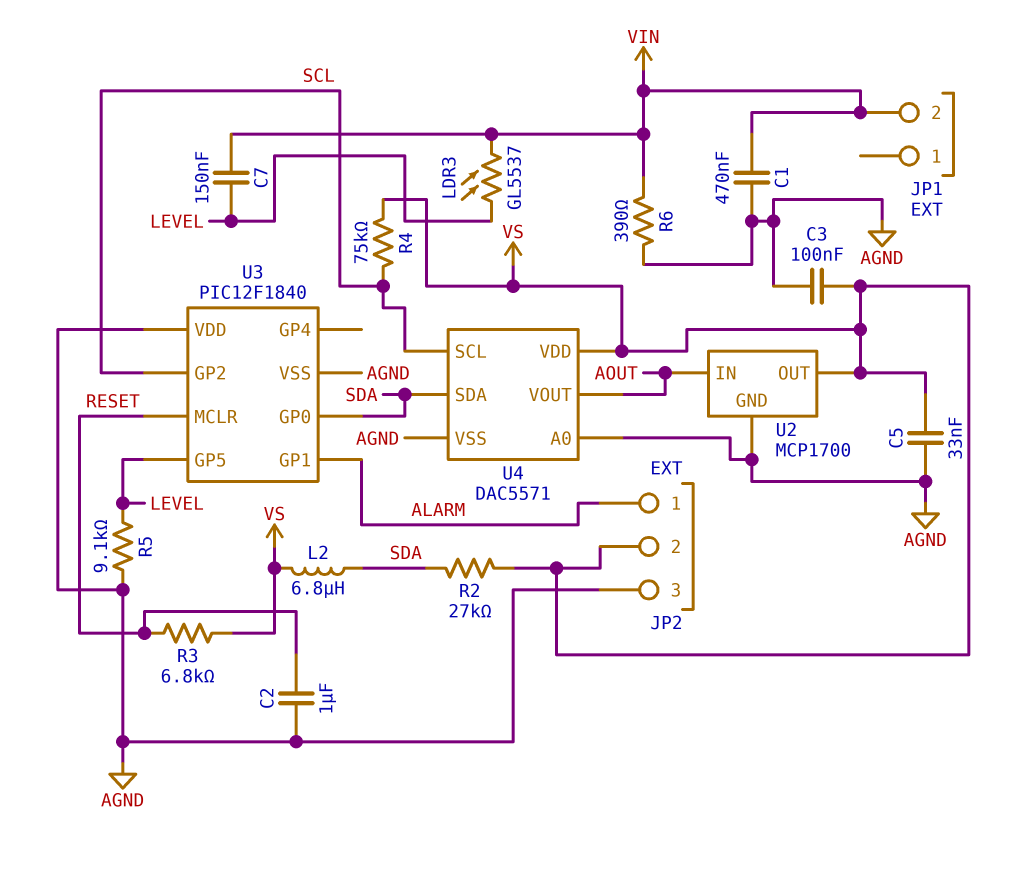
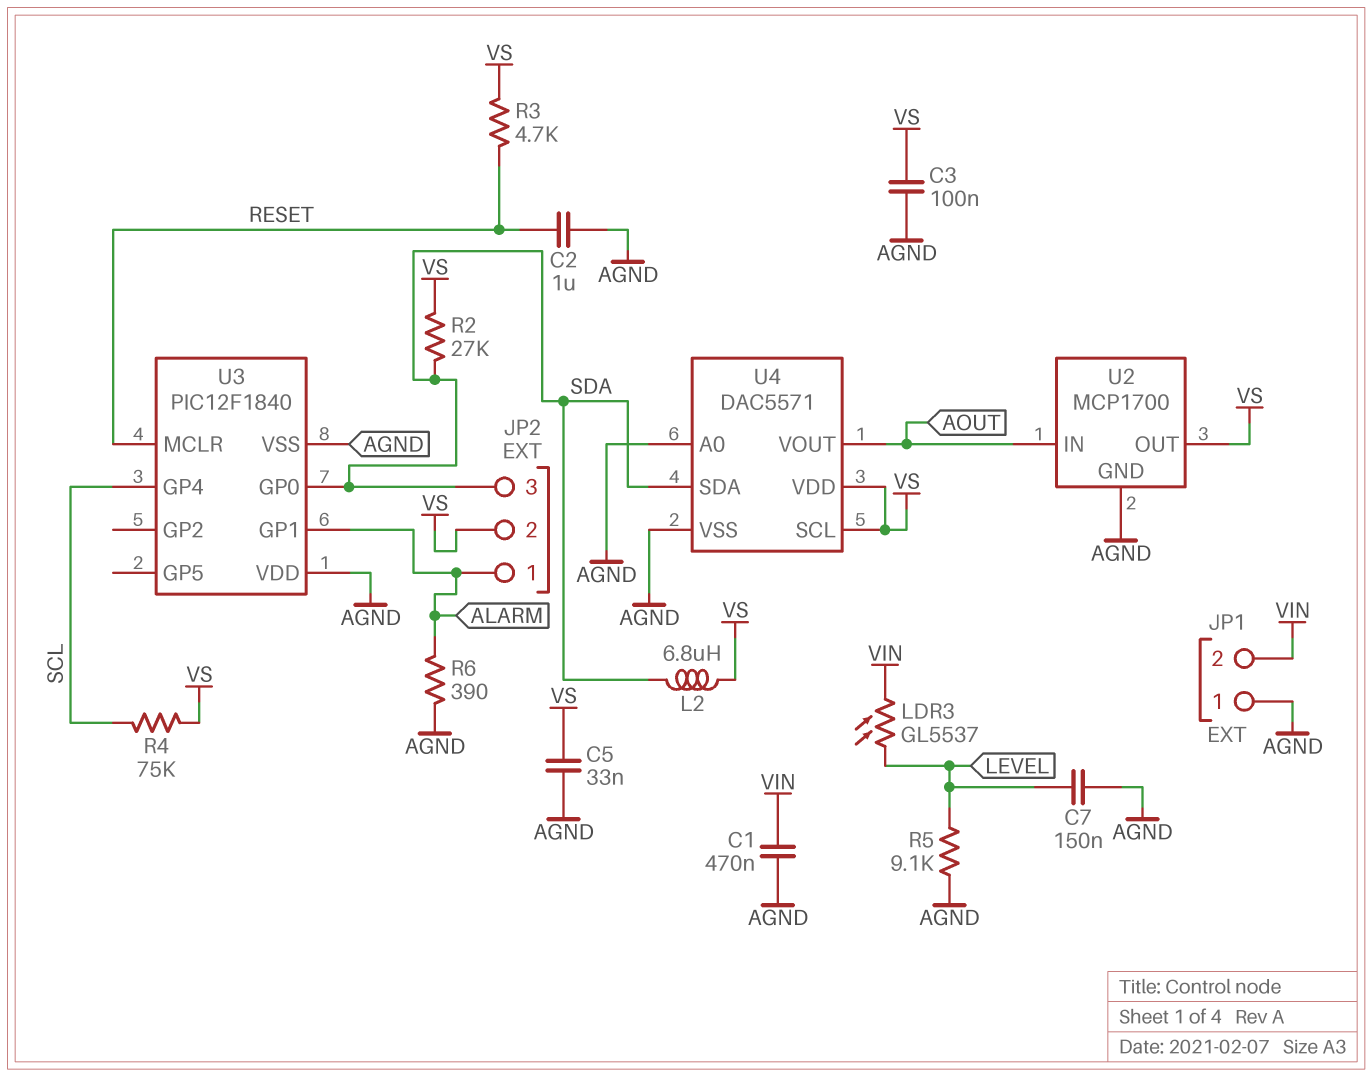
C7: 150nF (LEVEL, VIN) -> 150nF (AGND, LEVEL)
JP1 pin 1: none -> AGND
JP2 pin 3: AGND -> SDA
R3: 6.8k (RESET, VS) -> 4.7k (RESET, VS)
R6: 390 (AGND, VIN) -> 390 (AGND, ALARM)
U3 pin GP2: SCL -> none
U3 pin GP4: none -> SCL
U3 pin GP5: LEVEL -> none
U4 pin SCL: SCL -> VS

